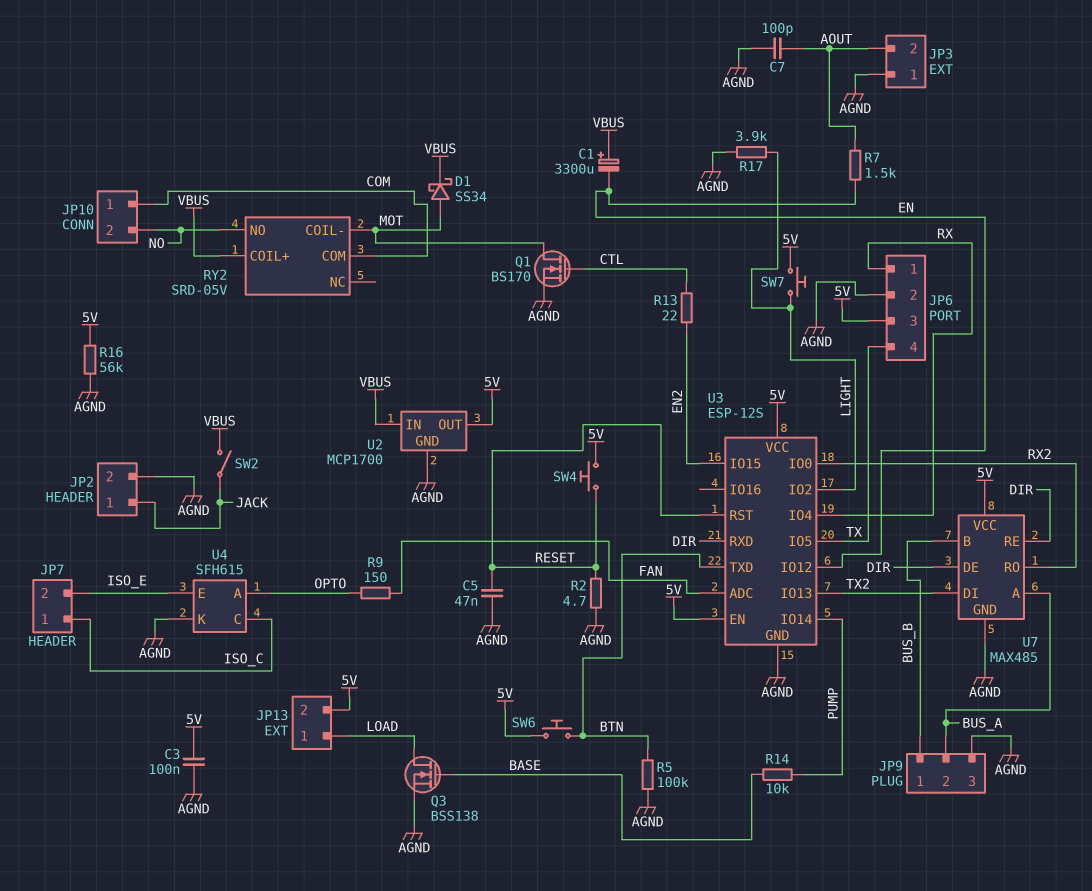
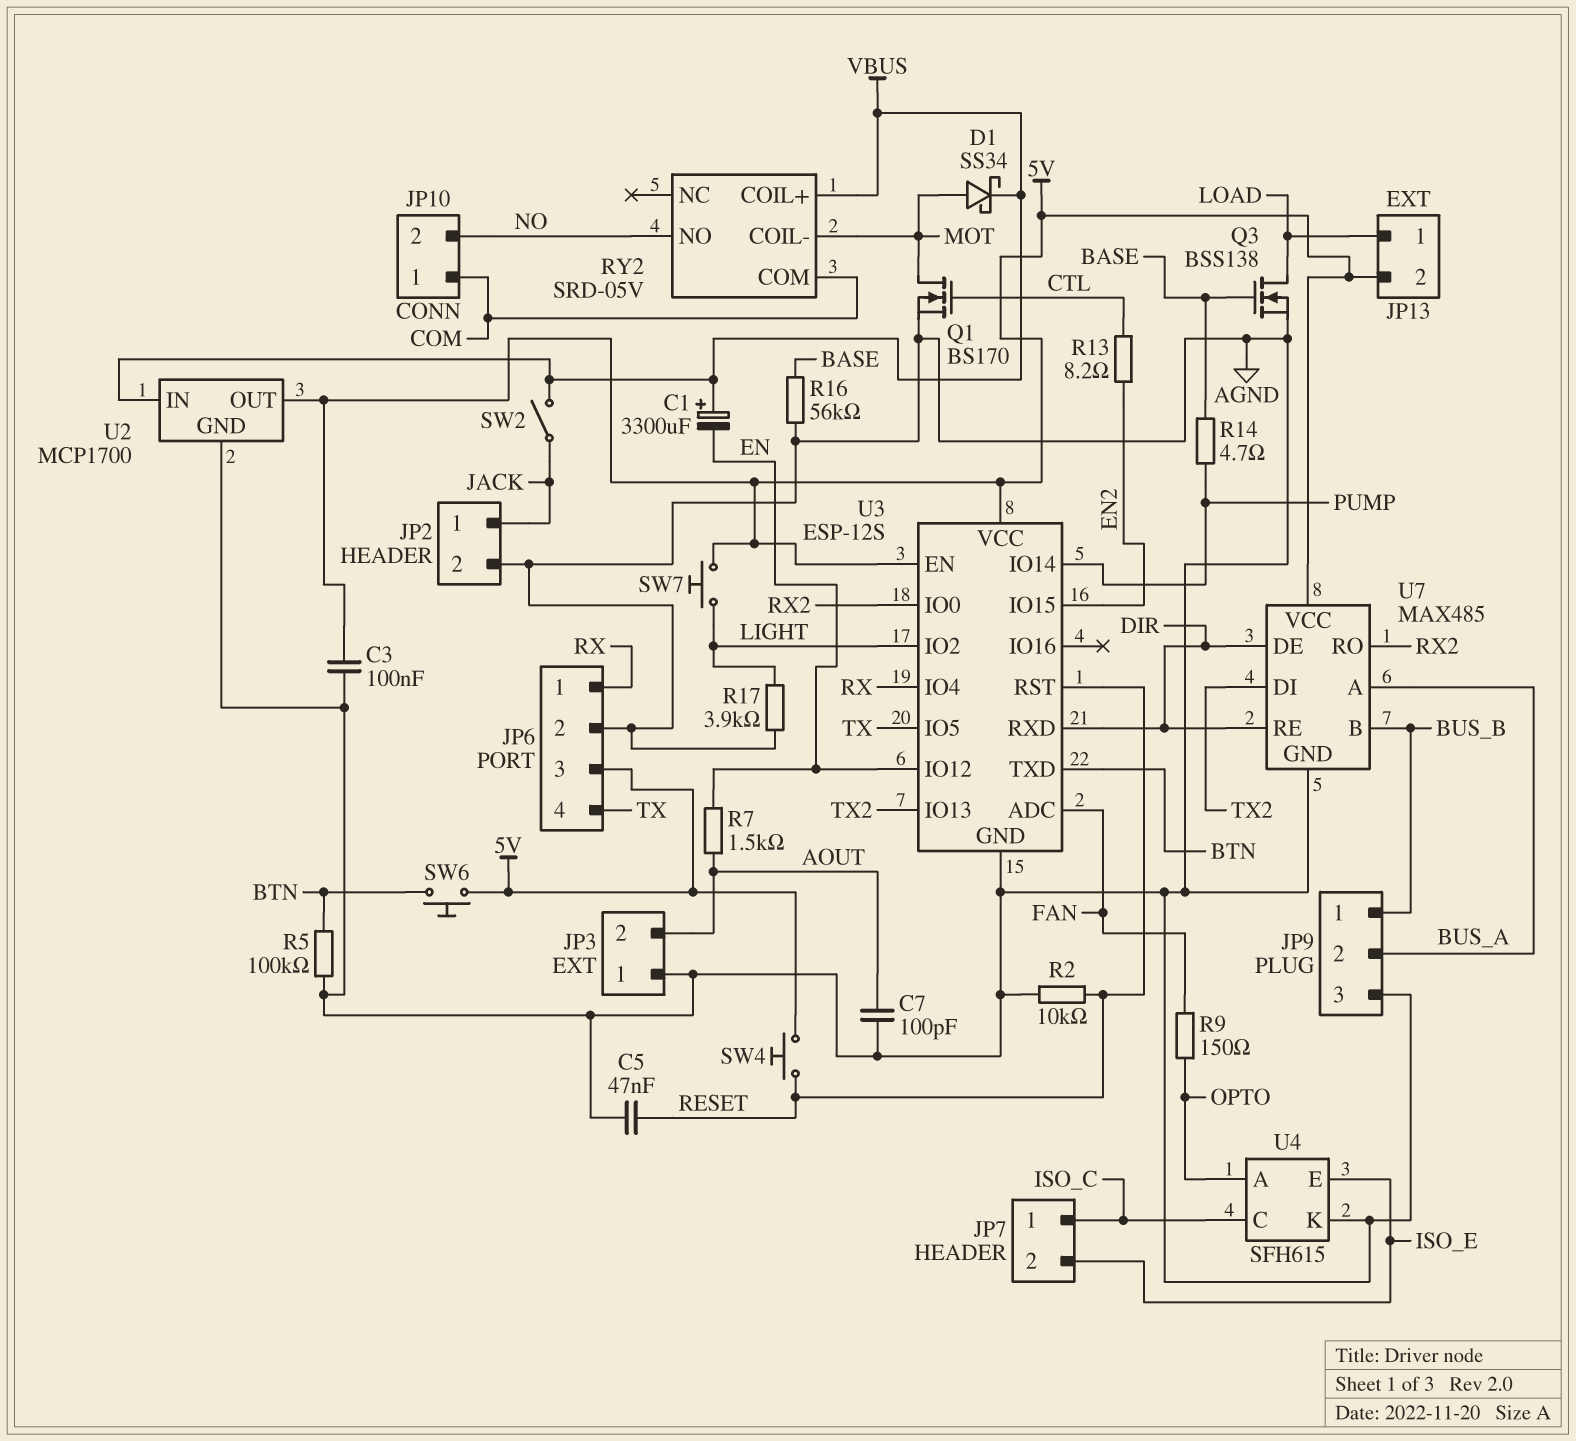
R2: 4.7 (AGND, RESET) -> 10k (AGND, RESET)
R13: 22 (CTL, EN2) -> 8.2 (CTL, EN2)
R14: 10k (BASE, PUMP) -> 4.7 (BASE, PUMP)
R16: 56k (5V, AGND) -> 56k (AGND, BASE)

